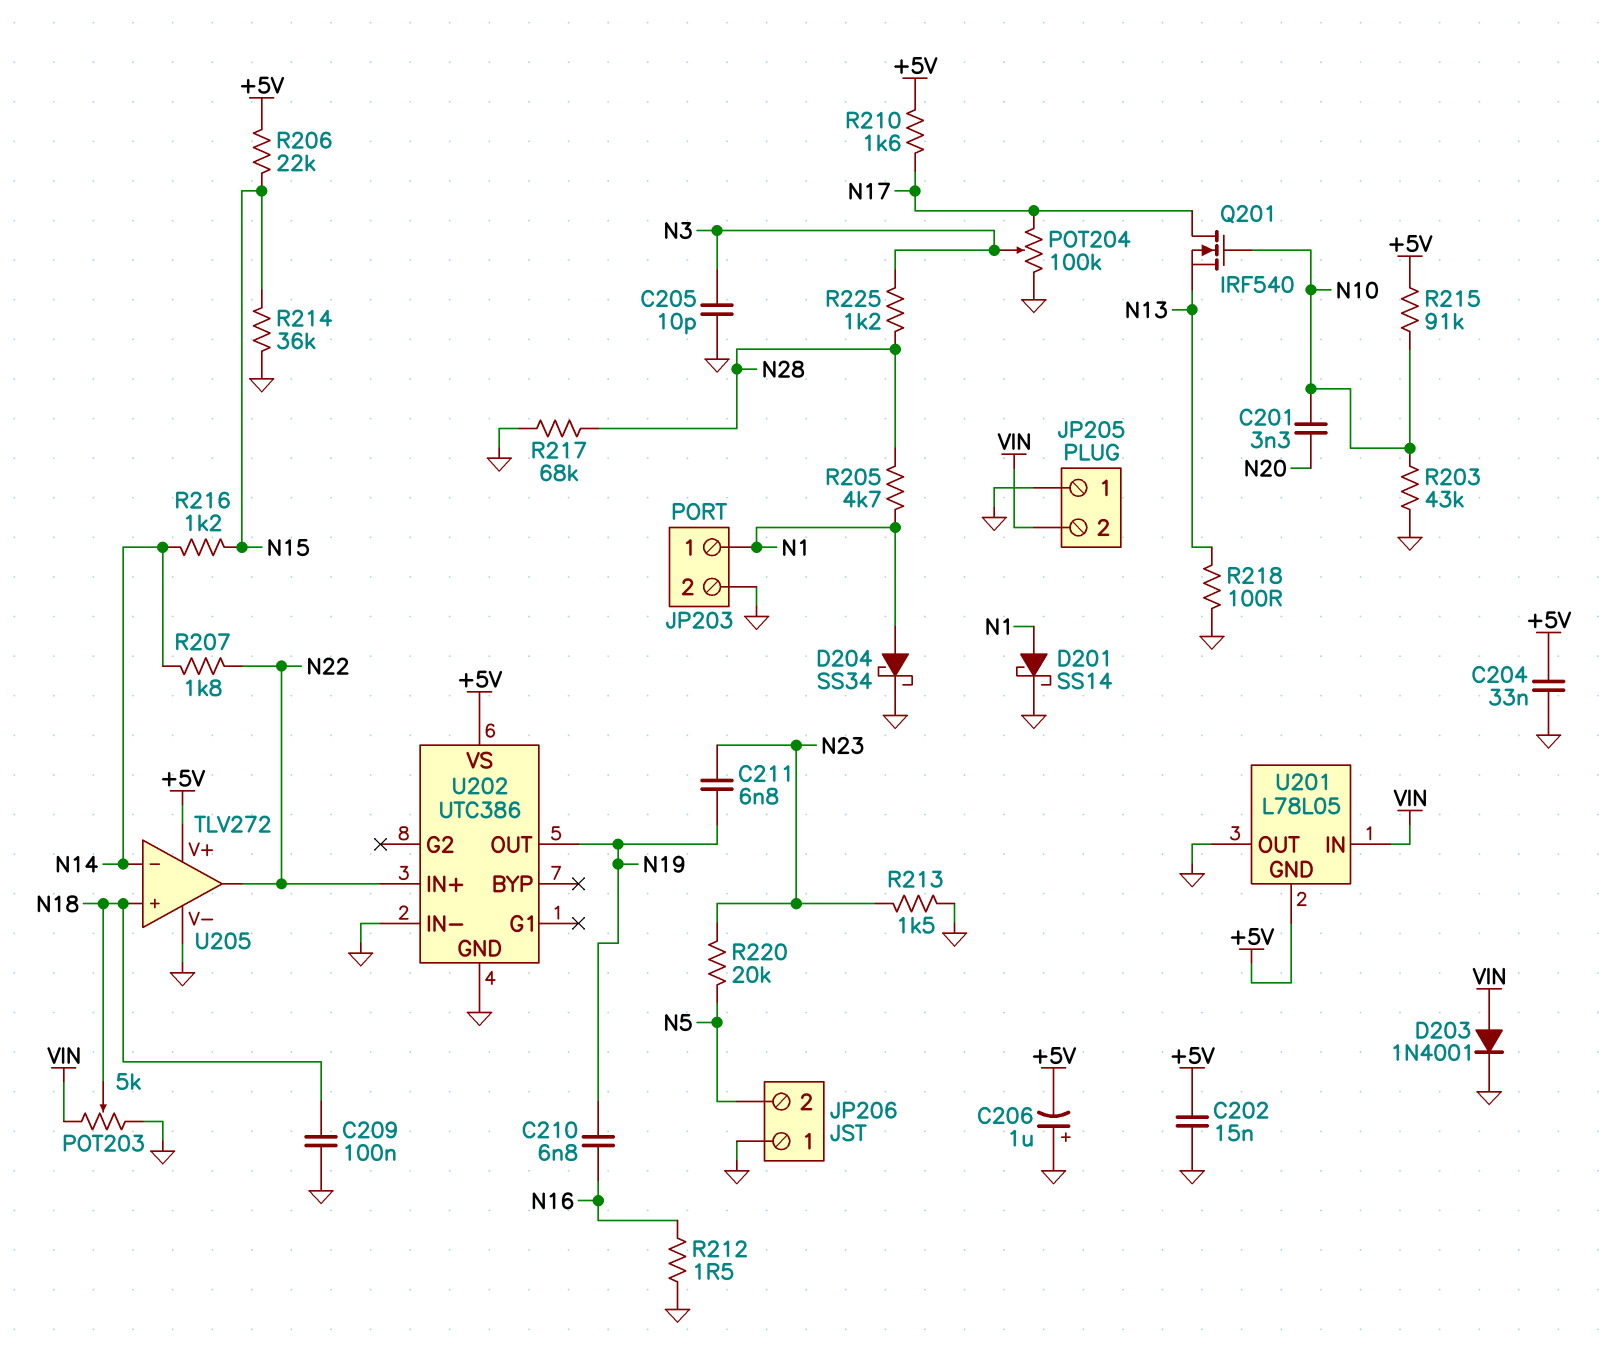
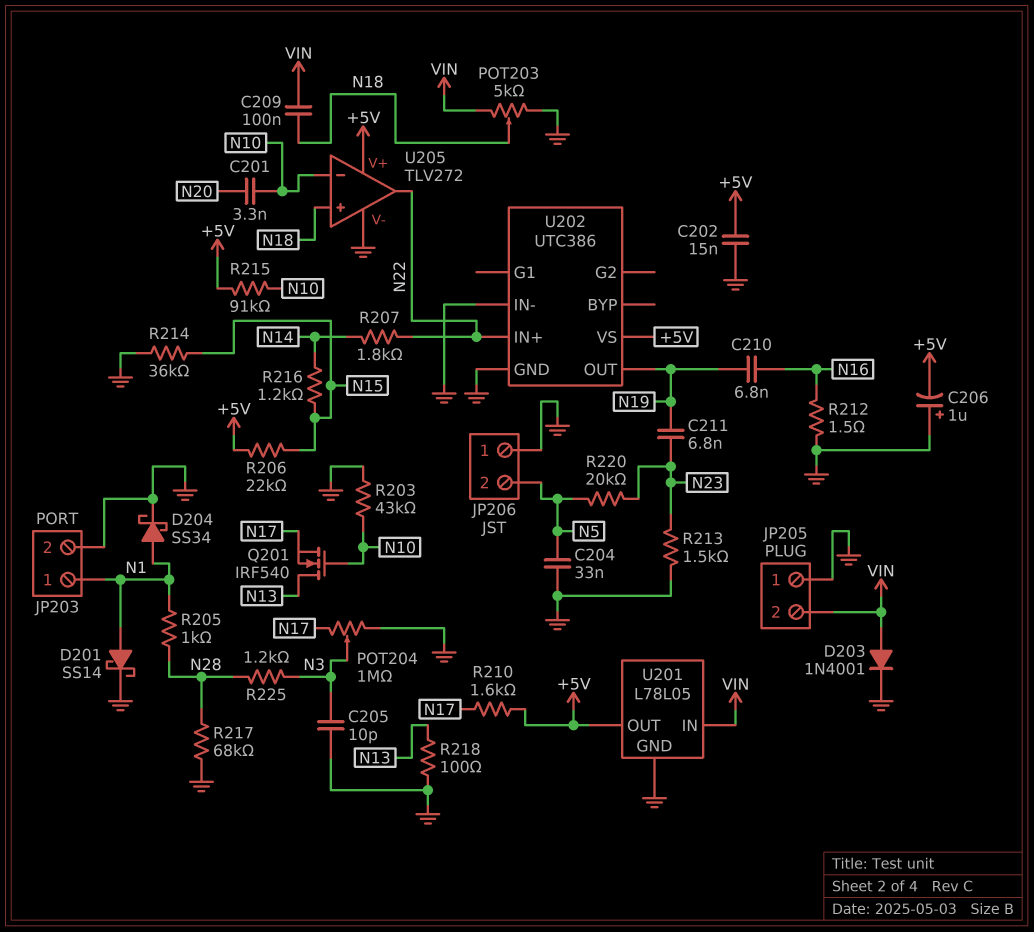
C204: 33nF (+5V, GND) -> 33nF (GND, N5)
C209: 100nF (GND, N18) -> 100nF (N18, VIN)
POT204: 100k (GND, N17, wiper N3) -> 1M (GND, N17, wiper N3)
Q201: NMOS IRF540 (G N10, D N17, S N13) -> NMOS IRF540 (G N10, D N13, S N17)
R205: 4.7k (N1, N28) -> 1k (N1, N28)
U201 pin GND: +5V -> GND
U201 pin OUT: GND -> +5V
U205 pin in-: N14 -> N10

